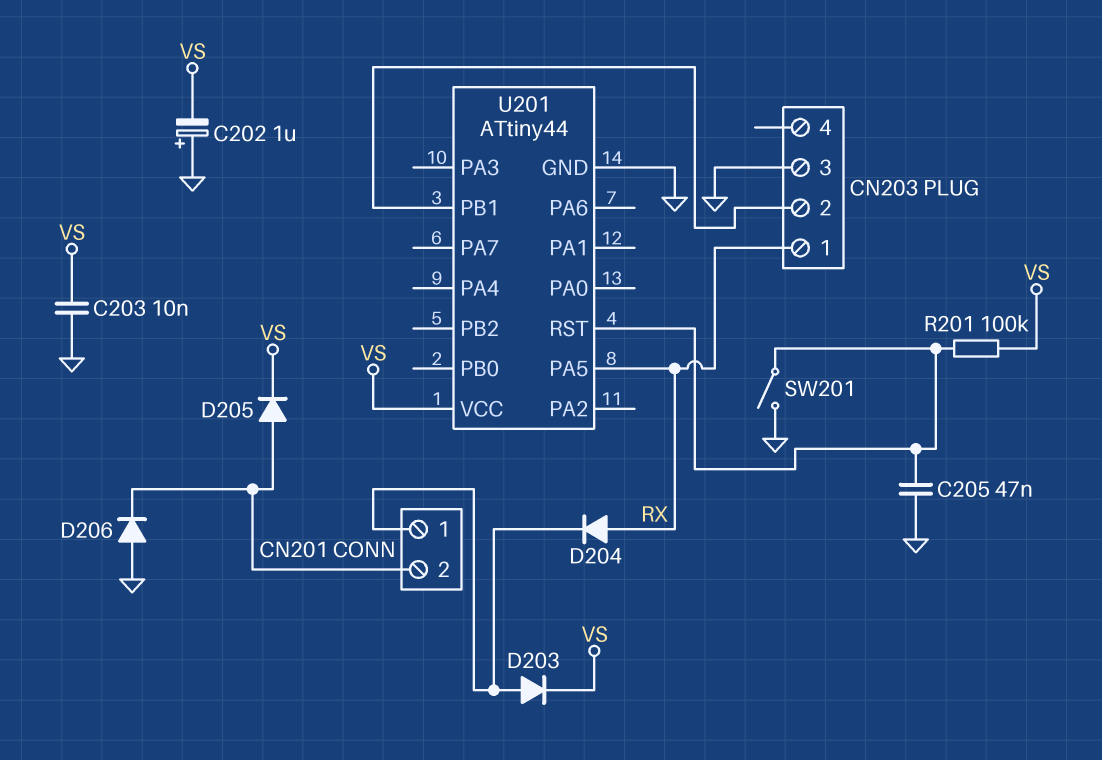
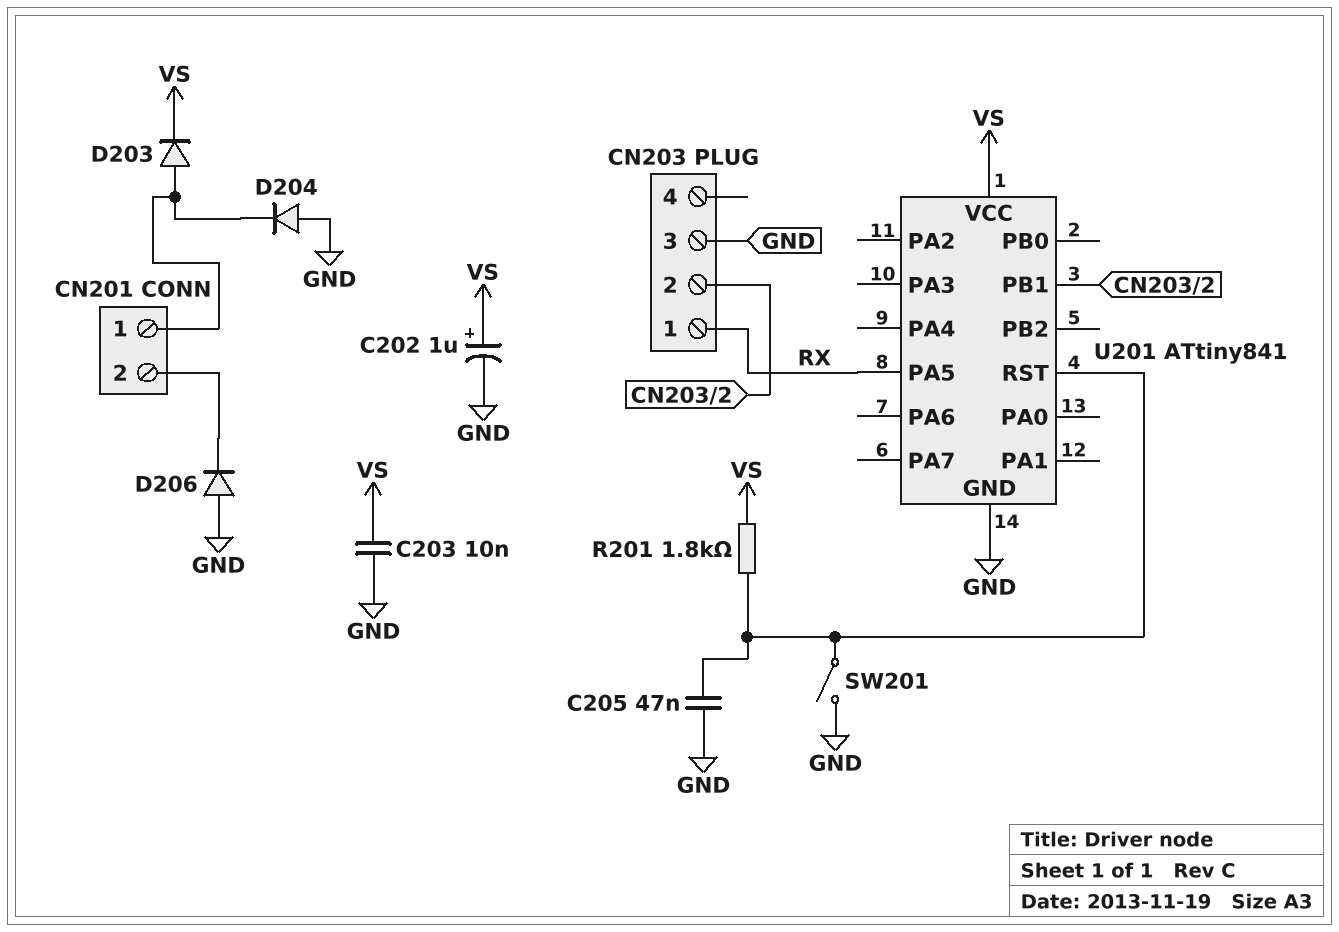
C202: 1uF (plus GND, minus VS) -> 1uF (plus VS, minus GND)
D204: diode (A RX, K CN201/1) -> diode (A GND, K CN201/1)
D205: diode (A CN201/2, K VS) -> none
R201: 100k (U201/RST, VS) -> 1.8k (U201/RST, VS)
U201: ATtiny44 -> ATtiny841

